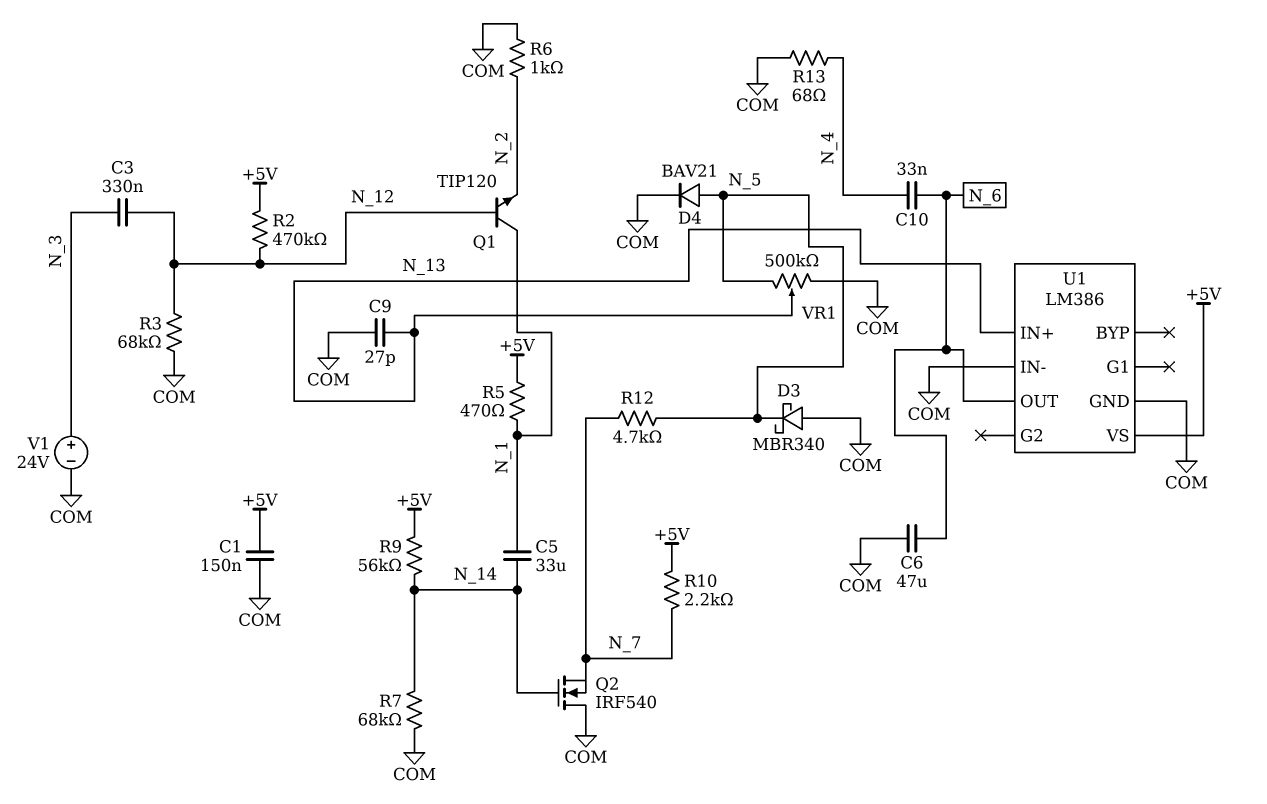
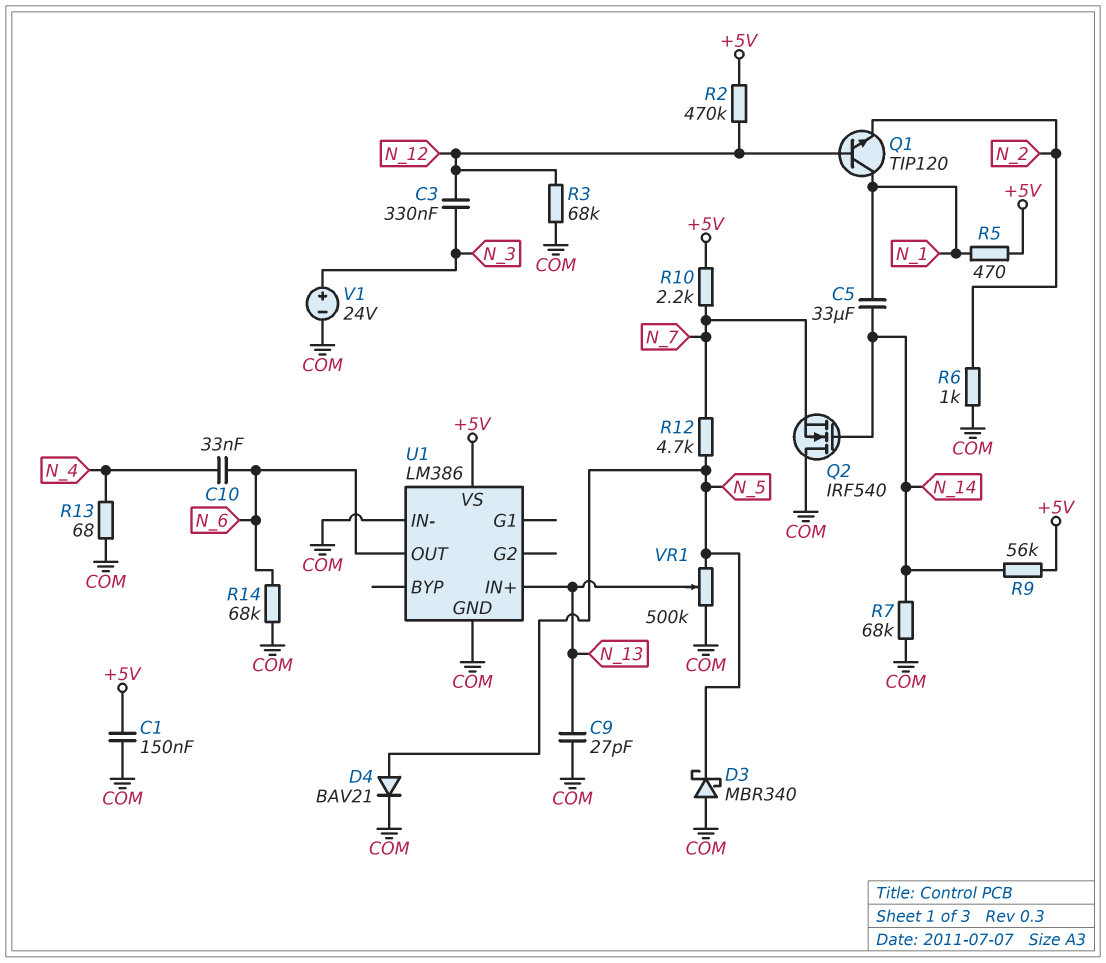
C6: 47uF (COM, N_6) -> none
R14: none -> 68k (COM, N_6)

